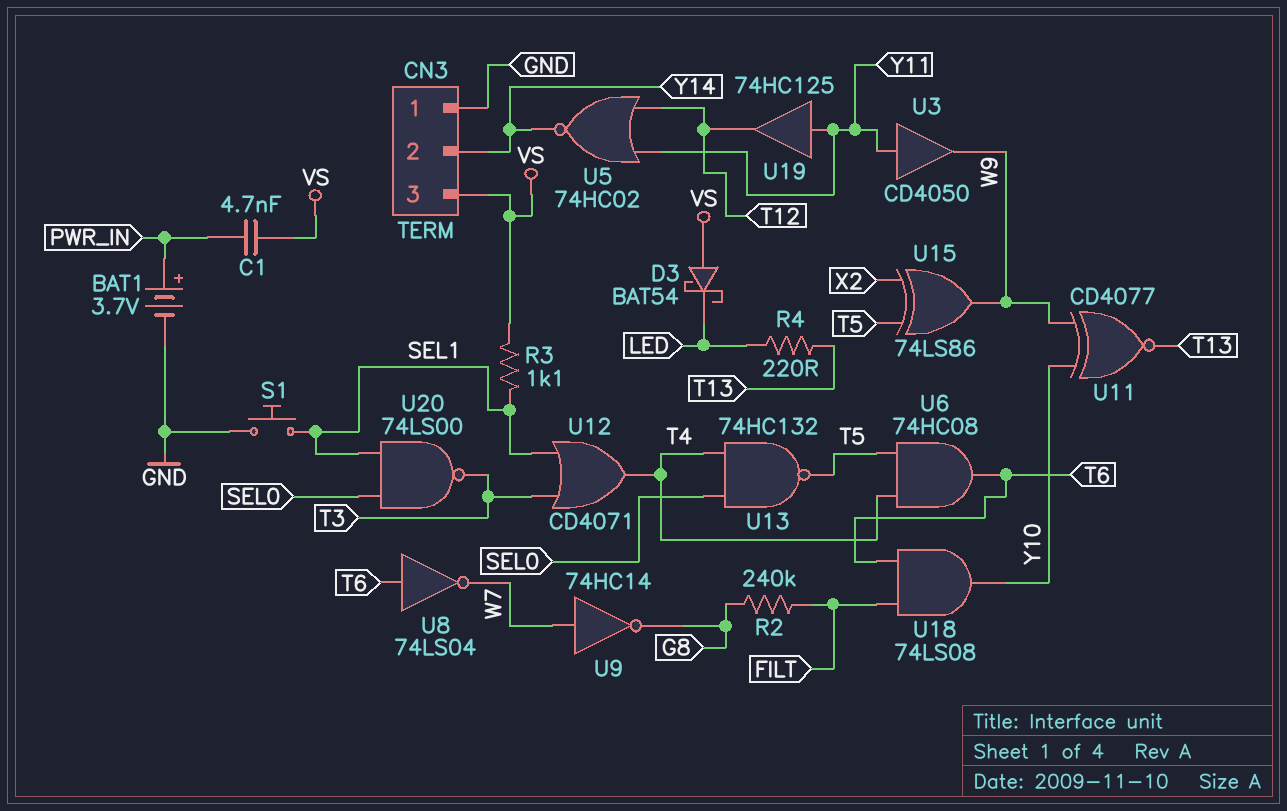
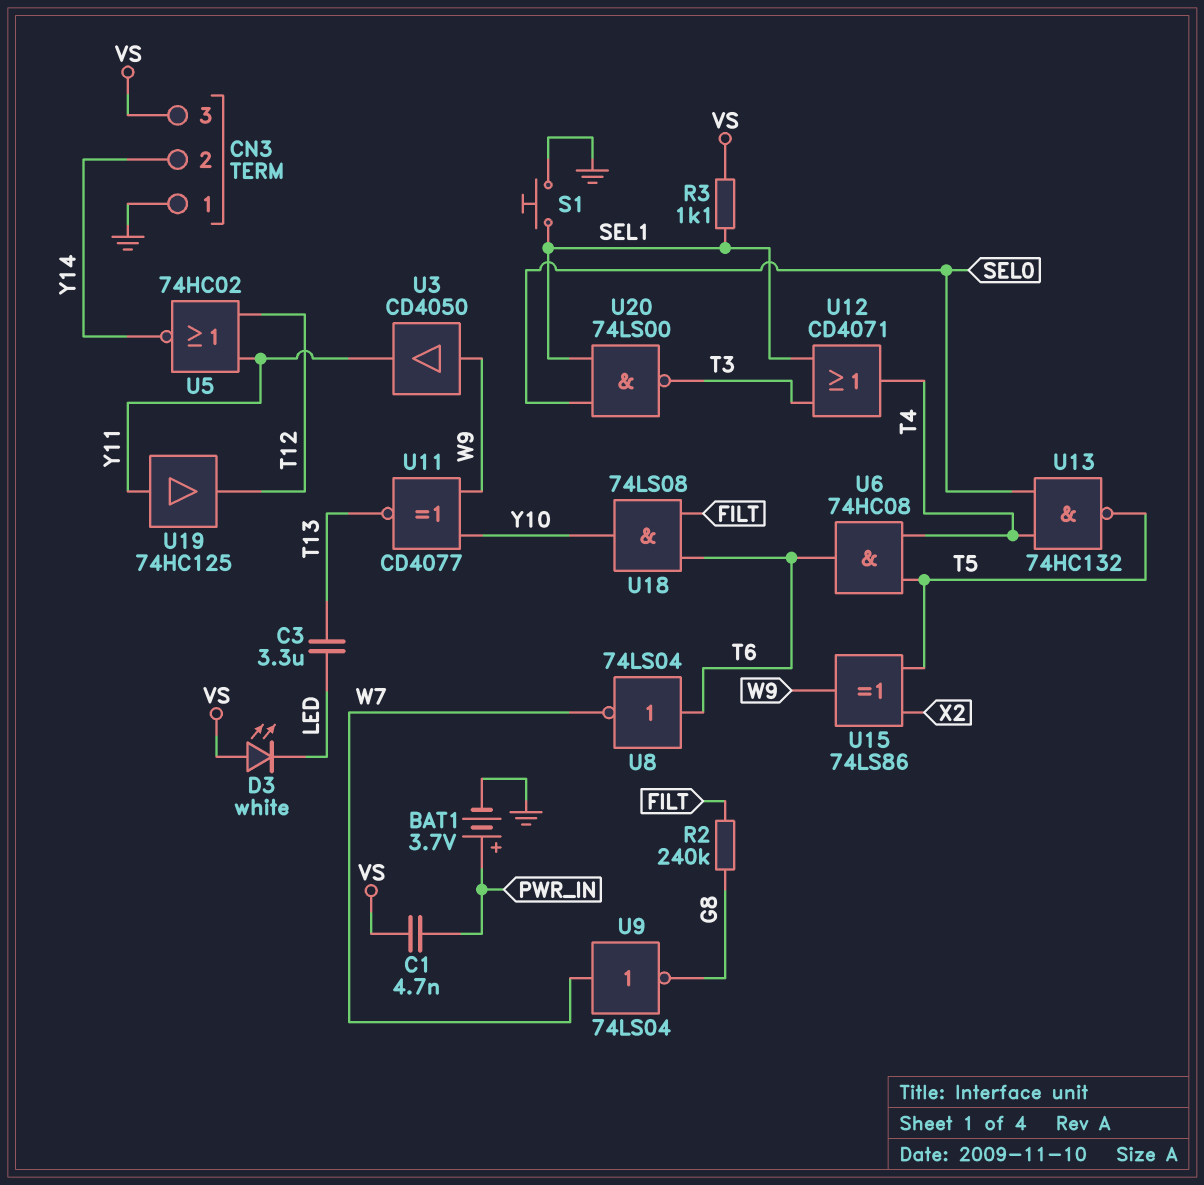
C3: none -> 3.3uF (LED, T13)
D3: schottky BAT54 (A VS, K LED) -> LED white (A VS, K LED)
R4: 220 (LED, T13) -> none
U3: buffer CD4050 (in Y11, out W9) -> buffer CD4050 (in W9, out Y11)
U9: NOT 74HC14 (in W7, out G8) -> NOT 74LS04 (in W7, out G8)

